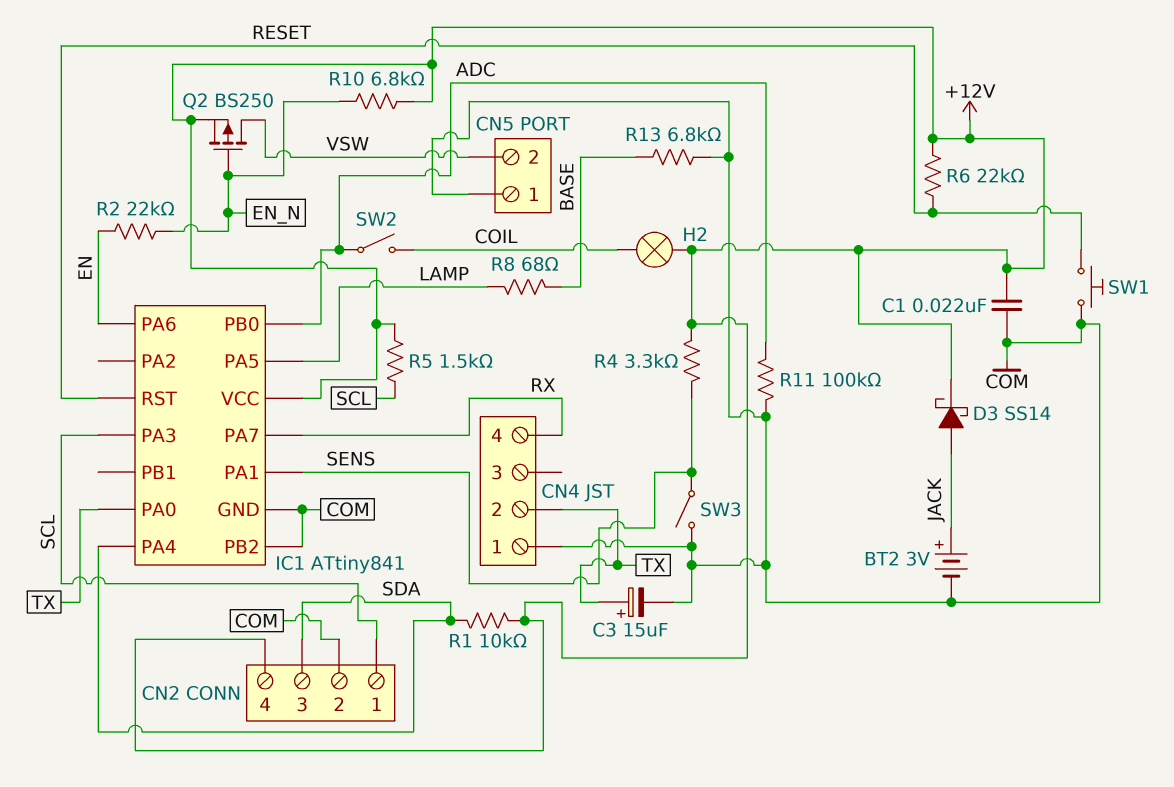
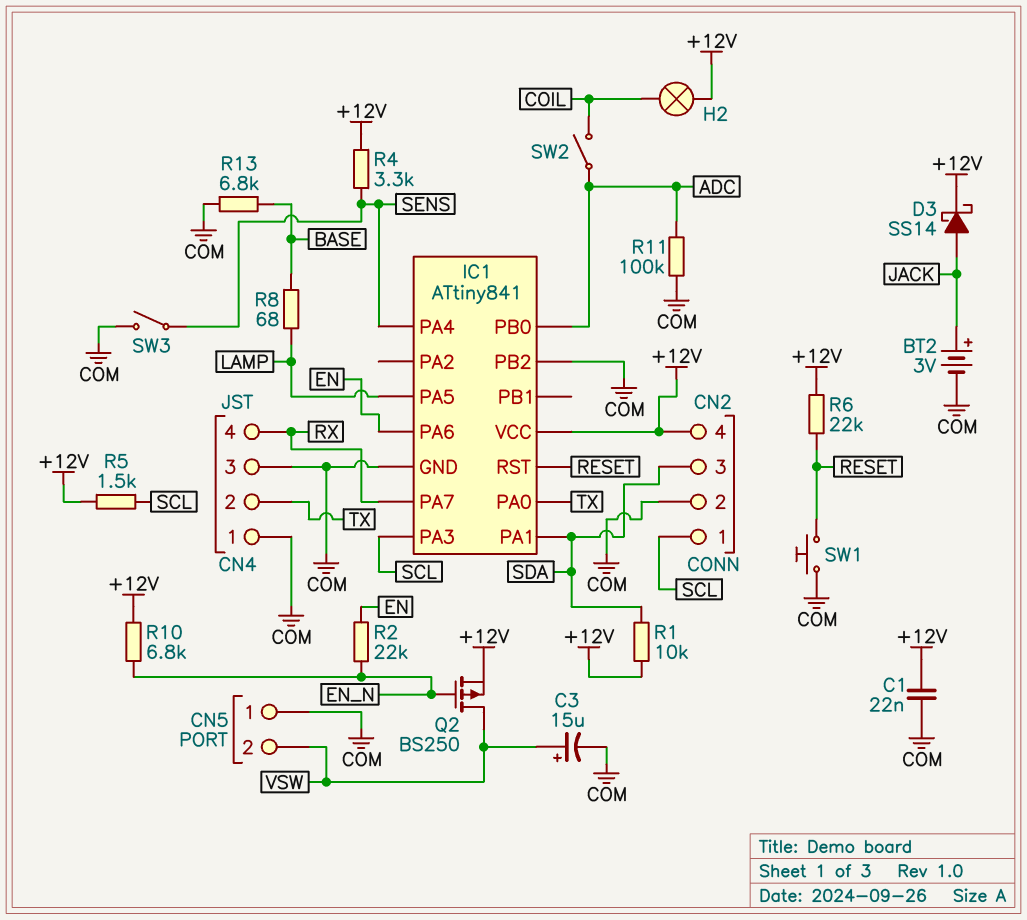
C3: 15uF (plus TX, minus COM) -> 15uF (plus VSW, minus COM)
CN4 pin 3: none -> COM
IC1 pin PA1: SENS -> SDA
IC1 pin PA4: SDA -> SENS

